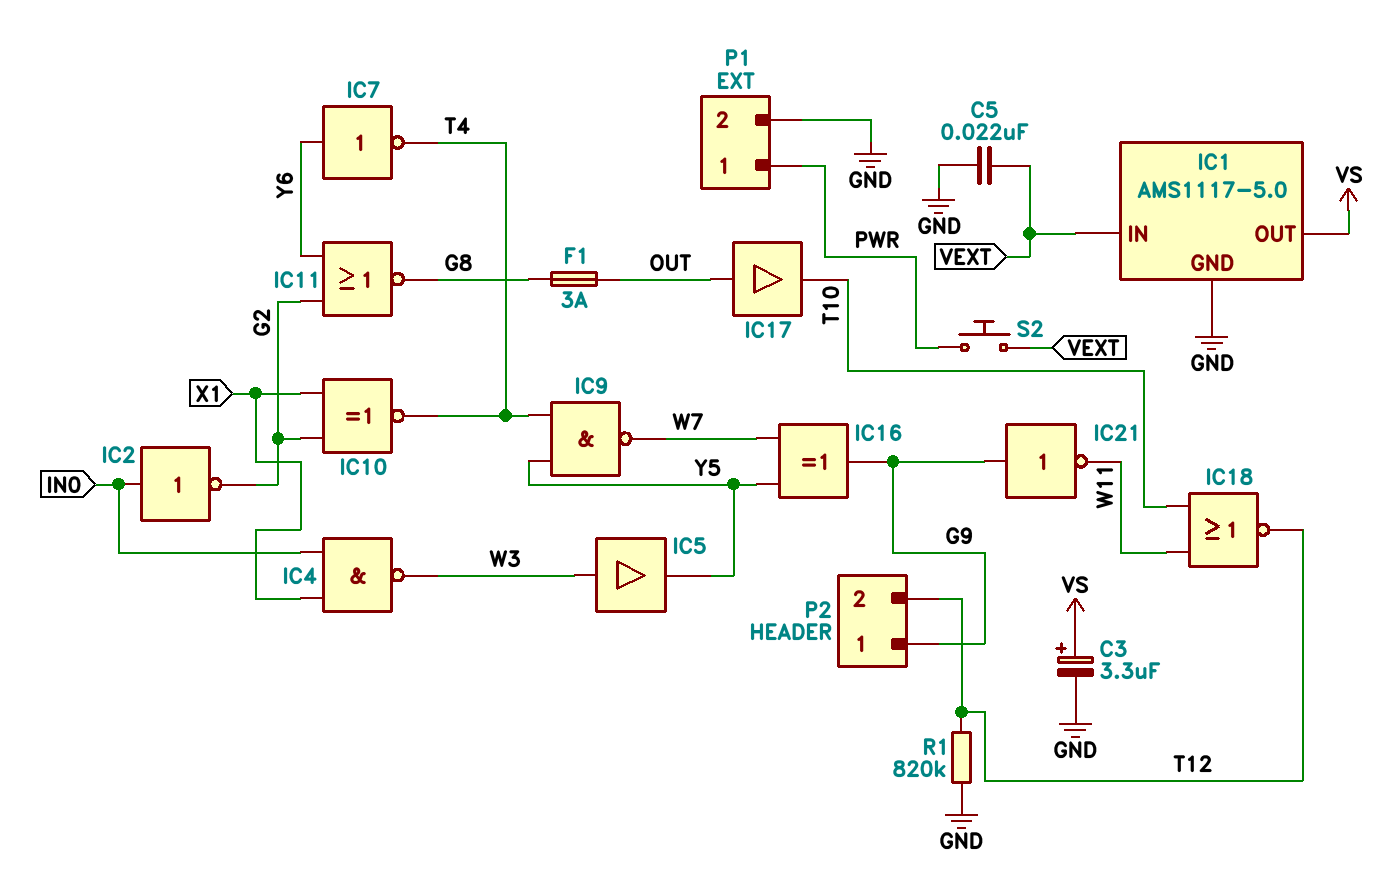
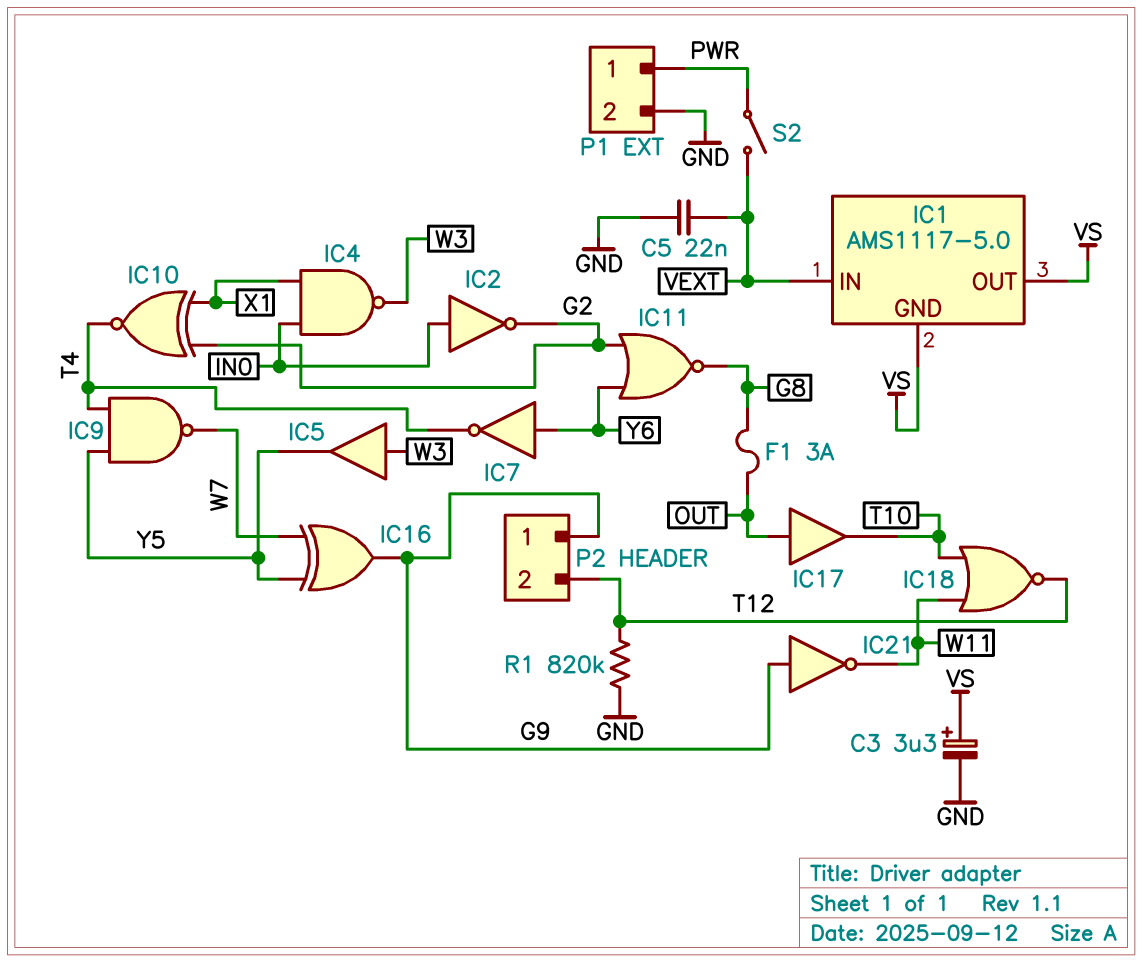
IC1 pin GND: GND -> VS
S2: button (PWR, VEXT) -> switch (PWR, VEXT)

